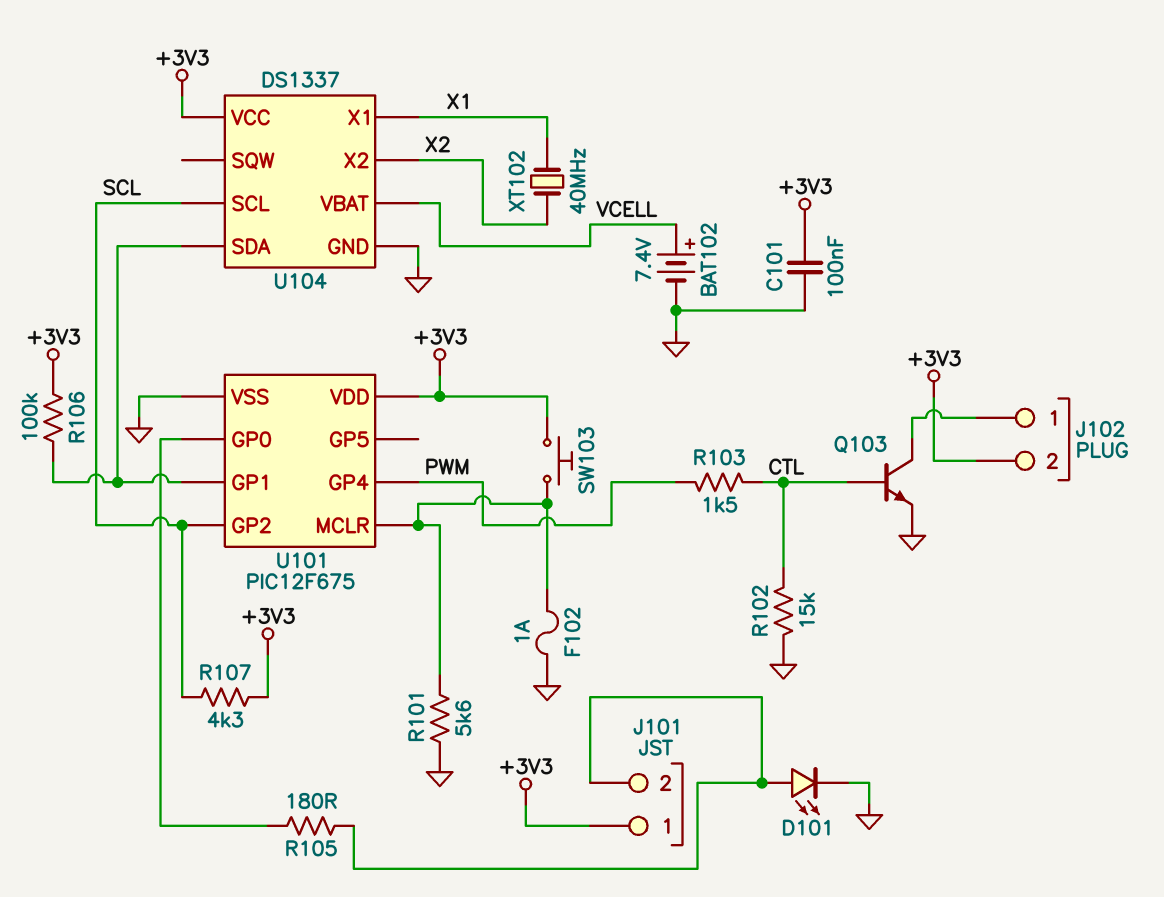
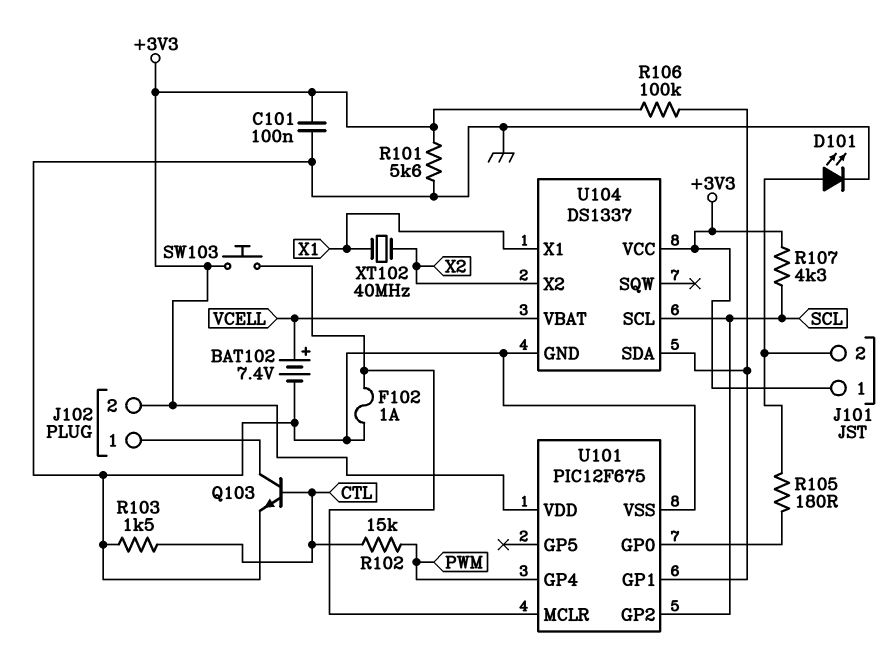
R101: 5.6k (GND, U101/MCLR) -> 5.6k (+3V3, GND)
R102: 15k (CTL, GND) -> 15k (CTL, PWM)
R103: 1.5k (CTL, PWM) -> 1.5k (CTL, GND)

